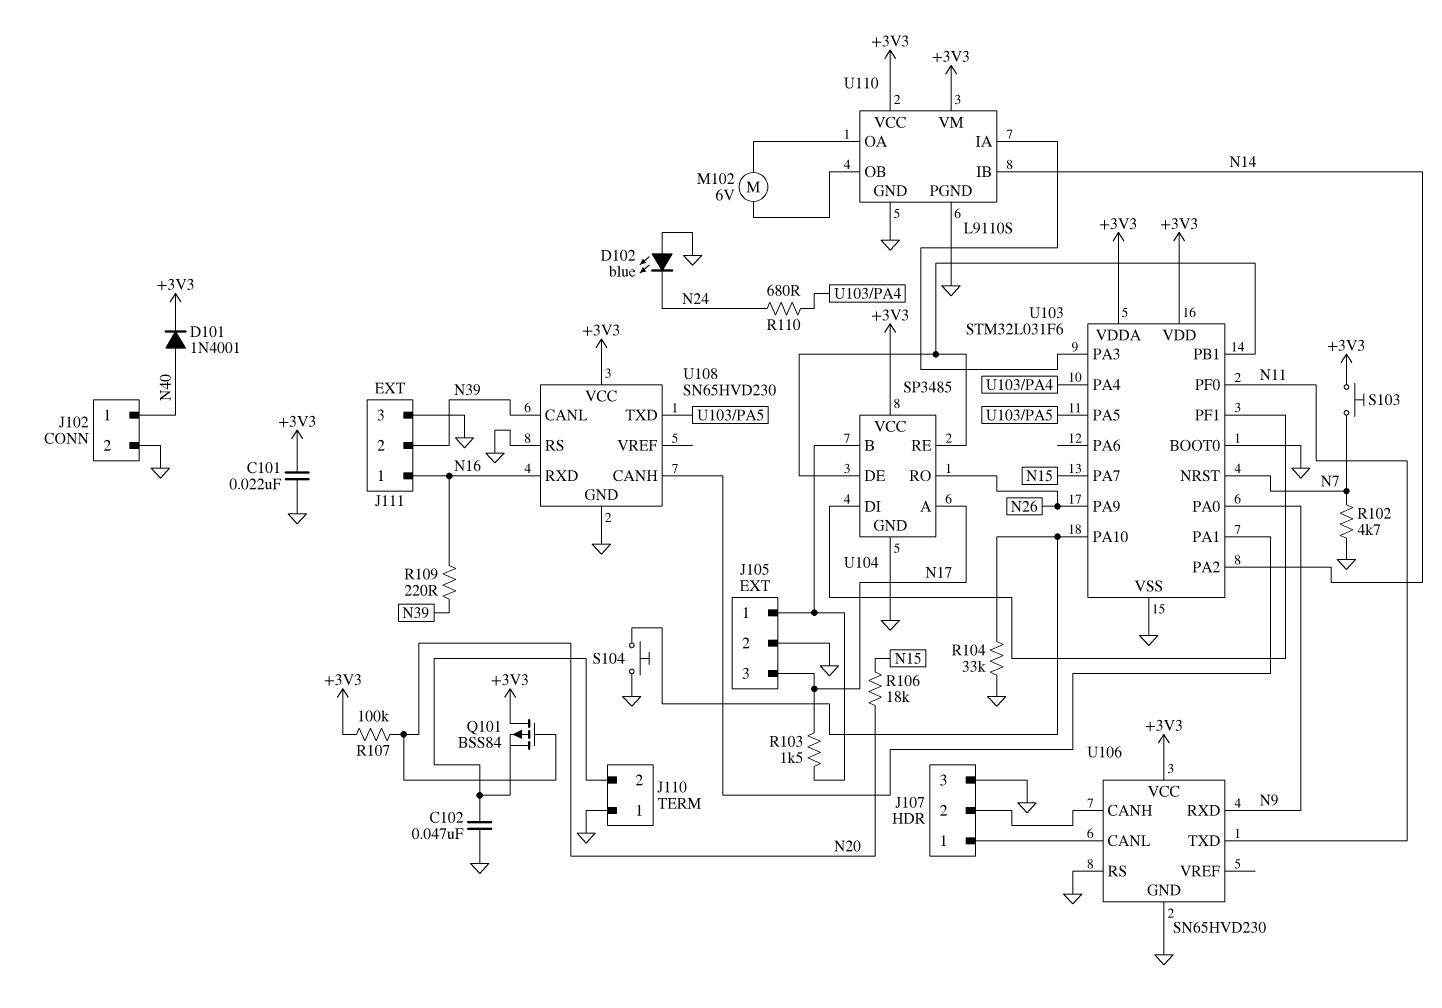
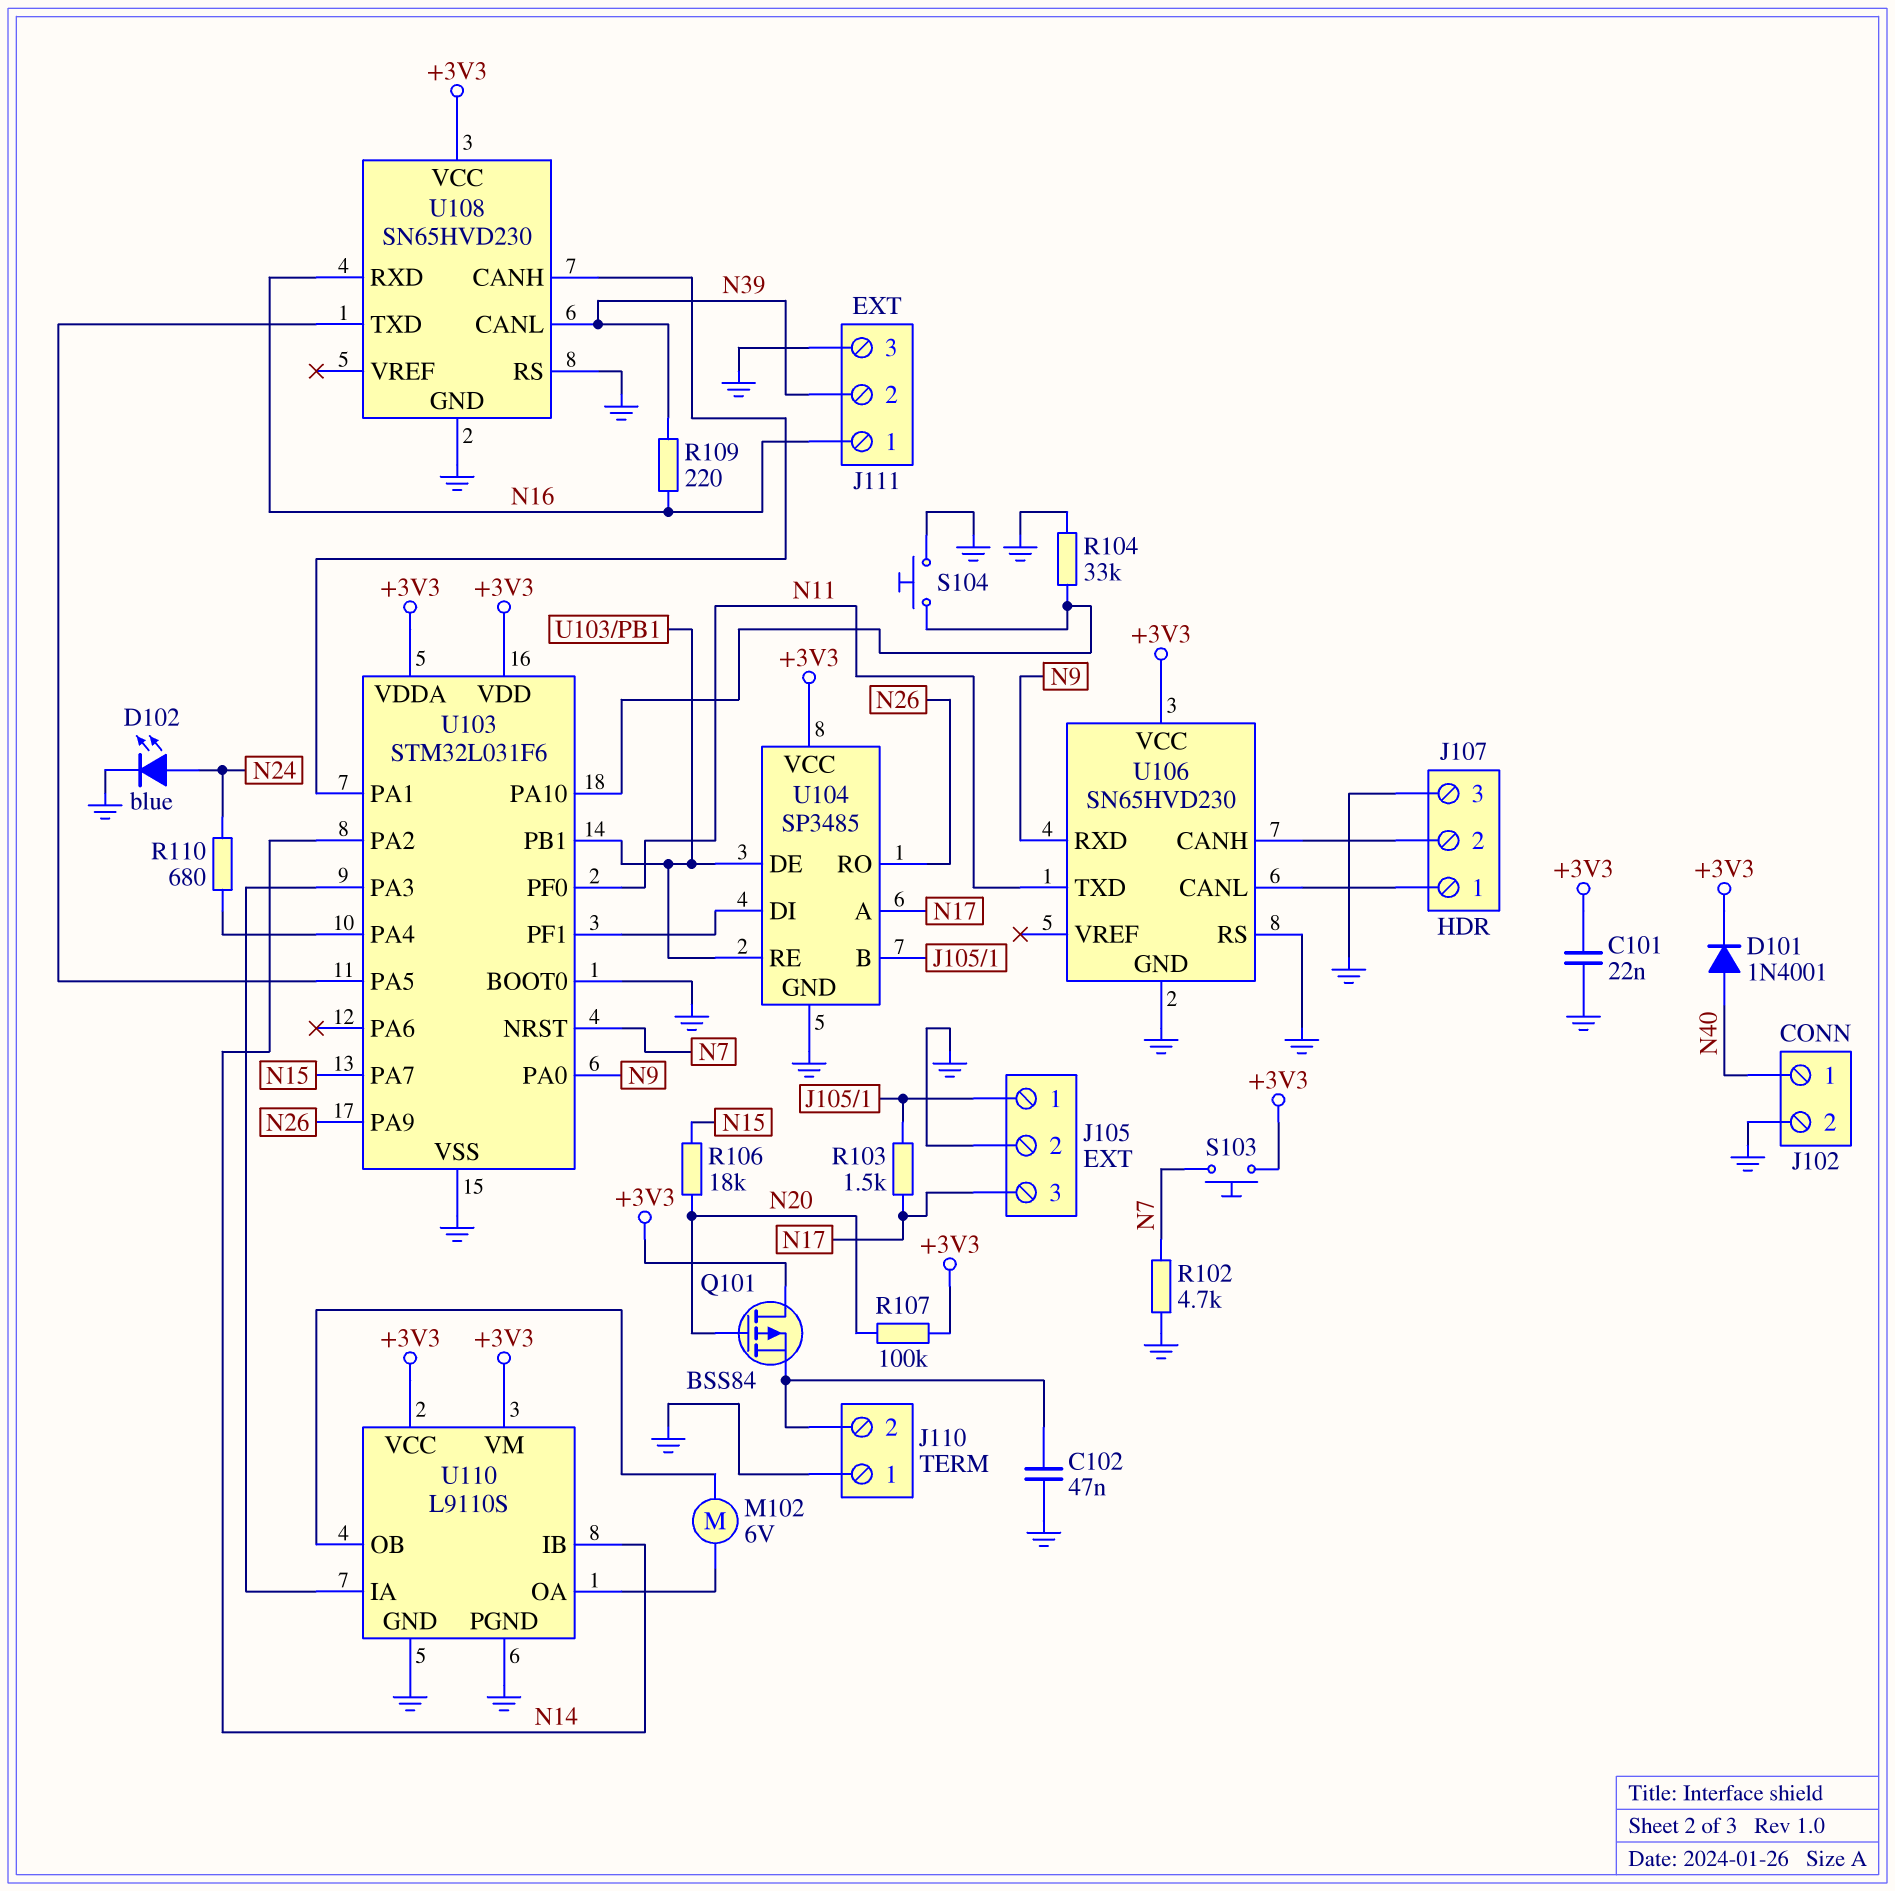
D102: LED blue (A GND, K N24) -> LED blue (A N24, K GND)

